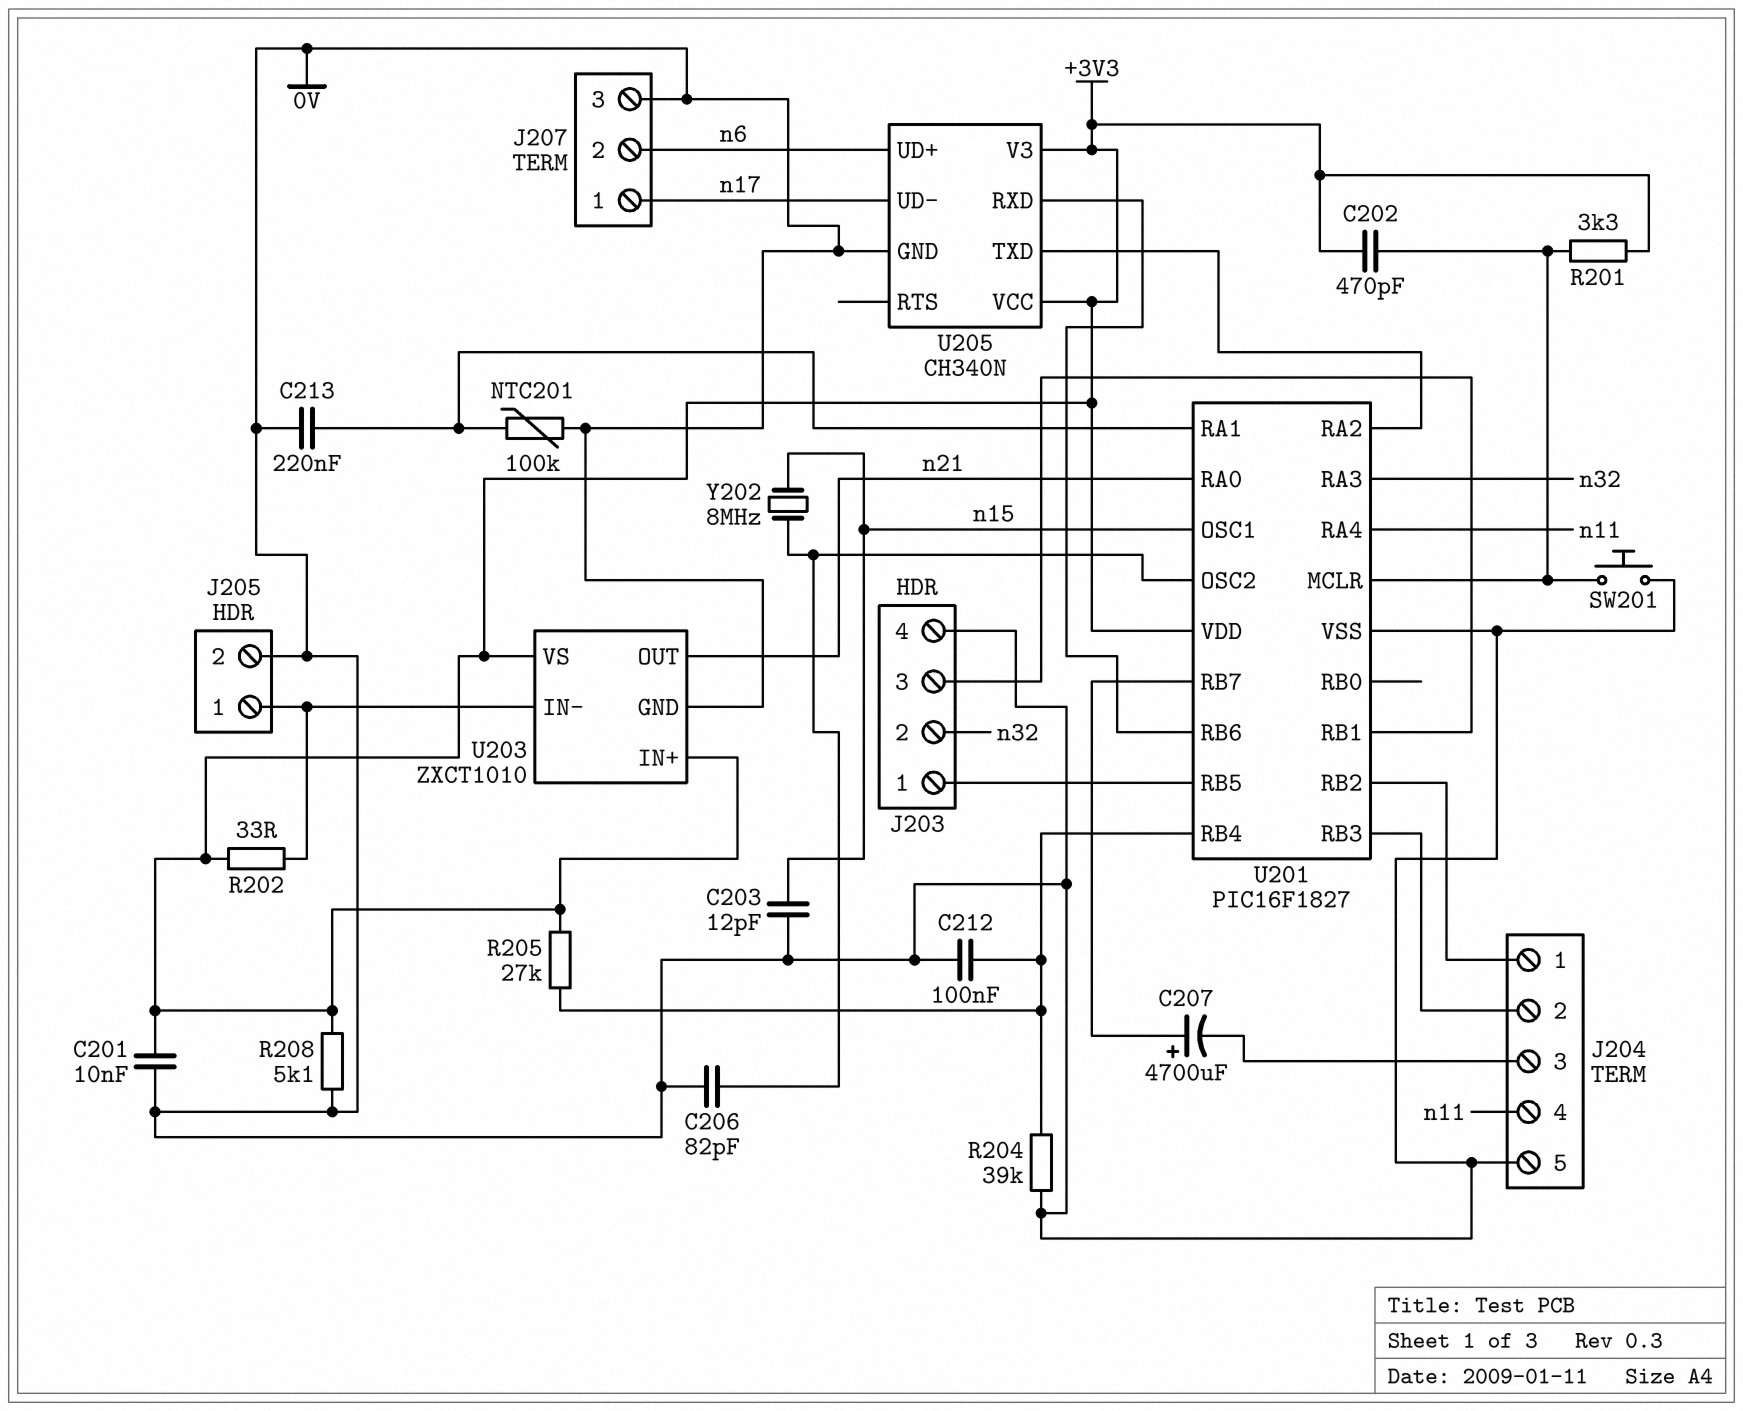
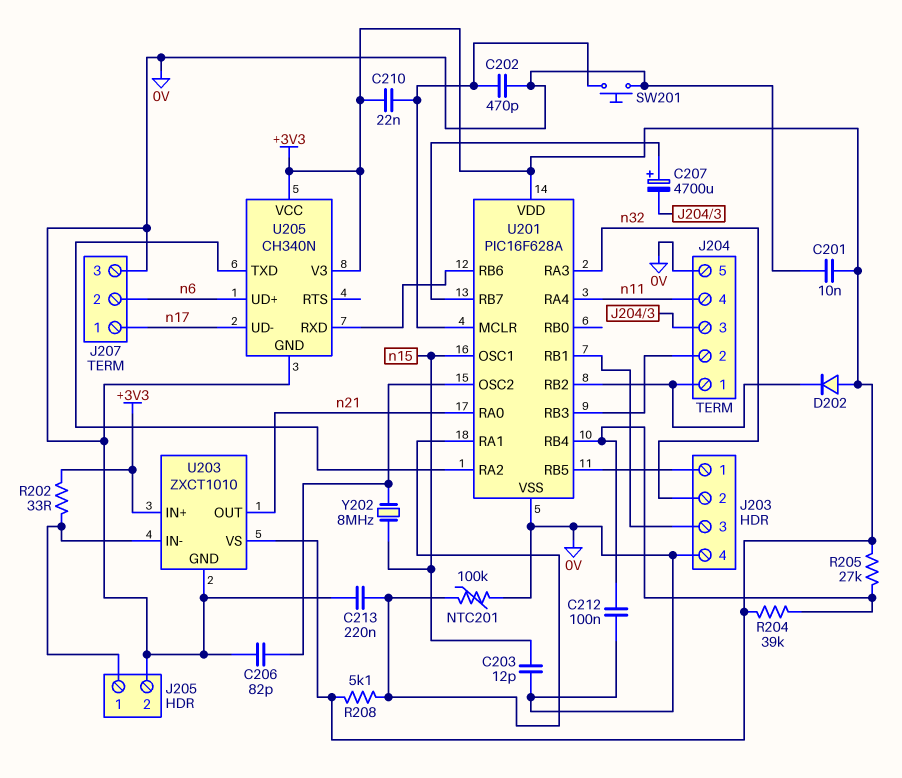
C202: 470pF (+3V3, U201/MCLR) -> 470pF (0V, U201/MCLR)
C210: none -> 22nF (+3V3, U201/MCLR)
D202: none -> diode (A +3V3, K J204/1)
R201: 3.3k (+3V3, U201/MCLR) -> none
R204: 39k (0V, U201/RB4) -> 39k (+3V3, U201/RB4)
R208: 5.1k (+3V3, 0V) -> 5.1k (+3V3, U201/RA1)
U201: PIC16F1827 -> PIC16F628A

